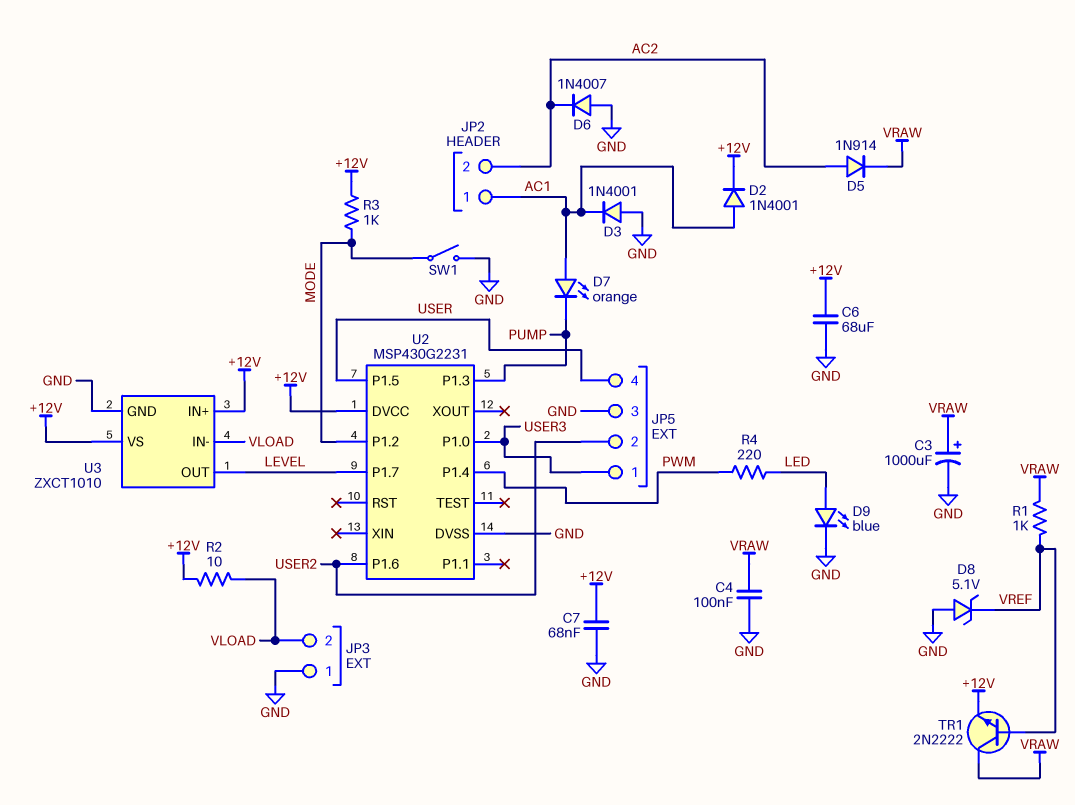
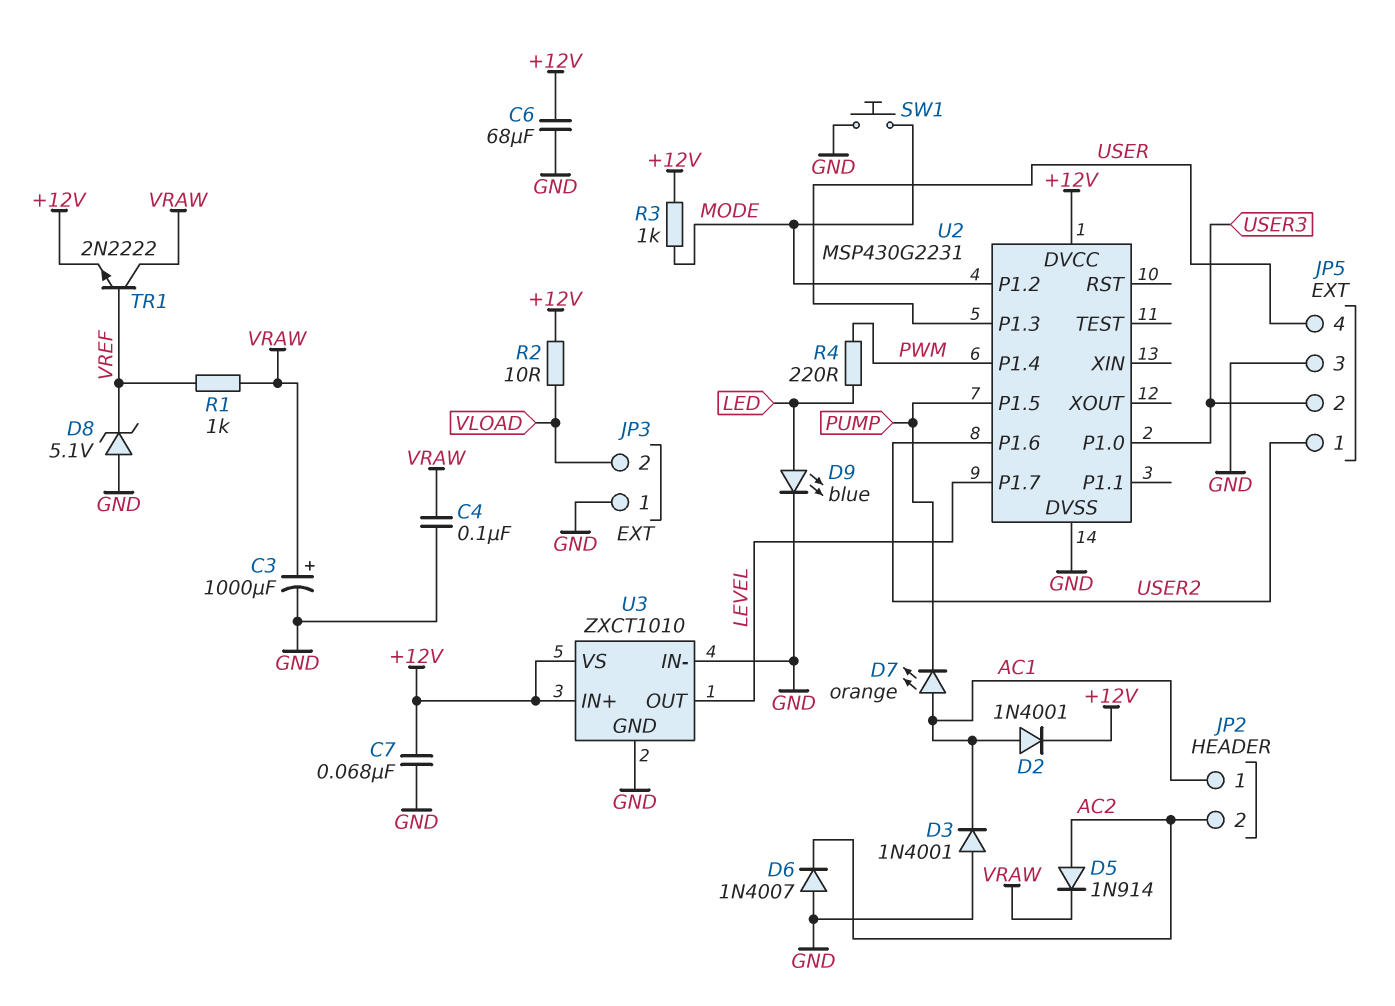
JP5 pin 1: USER3 -> USER2
JP5 pin 2: USER2 -> USER3
SW1: switch (GND, MODE) -> button (GND, MODE)
U2 pin P1.3: PUMP -> USER
U2 pin P1.5: USER -> PUMP
U3 pin IN-: VLOAD -> GND

